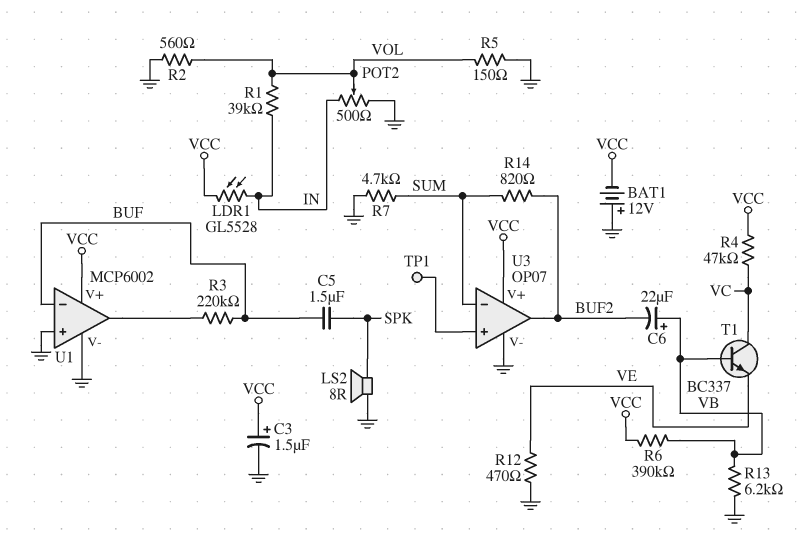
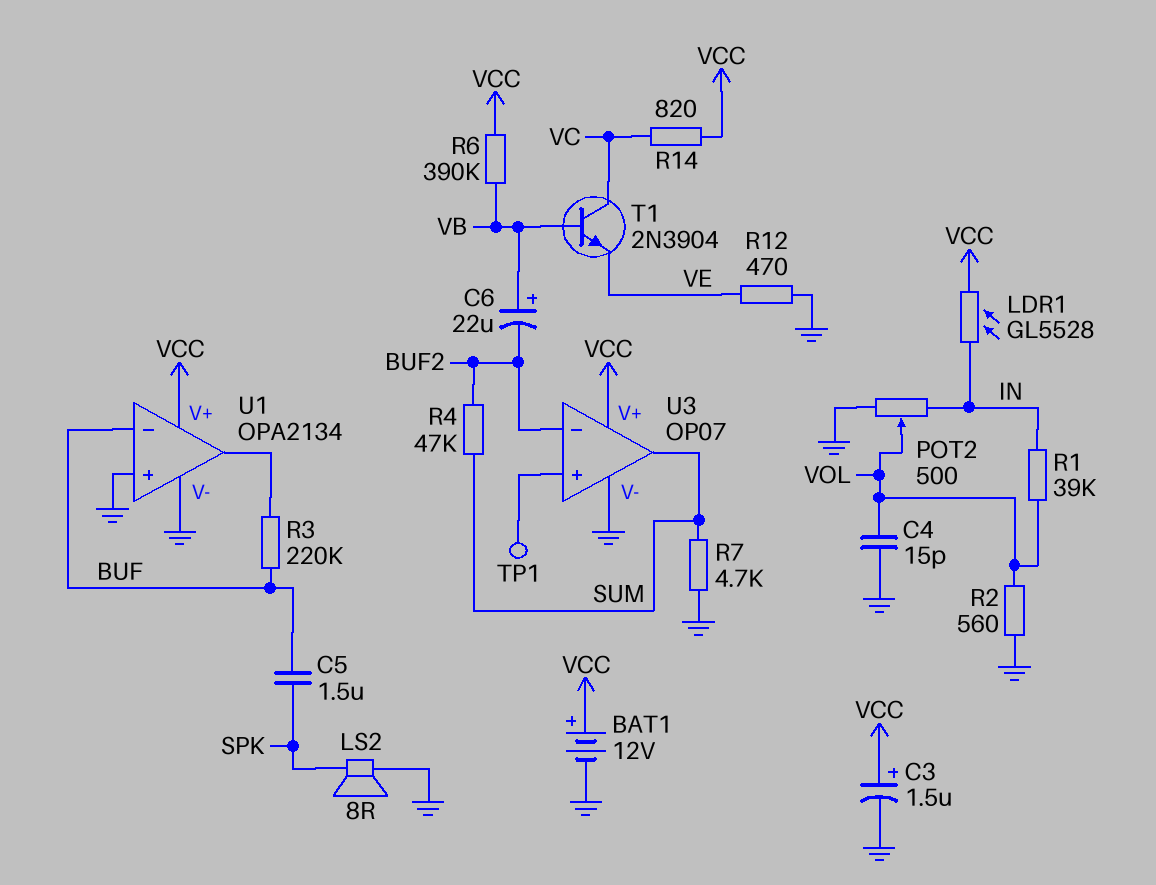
BAT1: 12V (plus GND, minus VCC) -> 12V (plus VCC, minus GND)
C4: none -> 15pF (GND, VOL)
R4: 47k (VC, VCC) -> 47k (BUF2, SUM)
R5: 150 (GND, VOL) -> none
R13: 6.2k (GND, VB) -> none
R14: 820 (BUF2, SUM) -> 820 (VC, VCC)
T1: NPN BC337 (B VB, C VC, E VE) -> NPN 2N3904 (B VB, C VC, E VE)
U1: MCP6002 -> OPA2134
U3 pin in-: SUM -> BUF2
U3 pin out: BUF2 -> SUM

